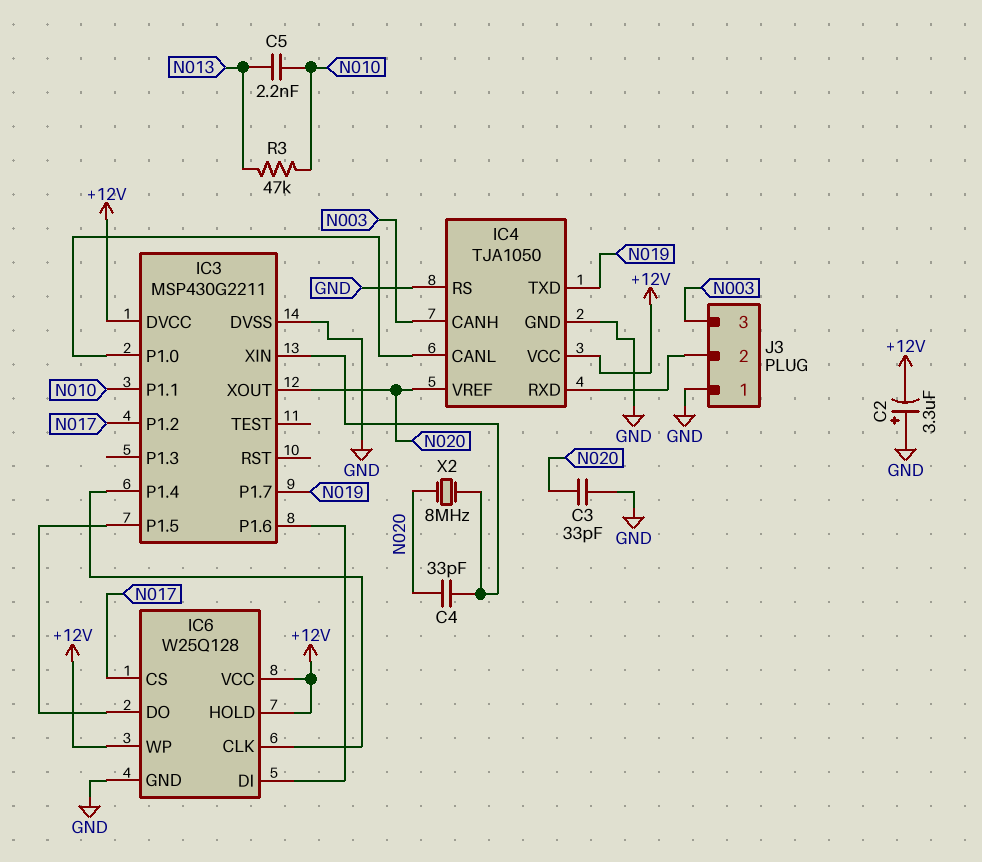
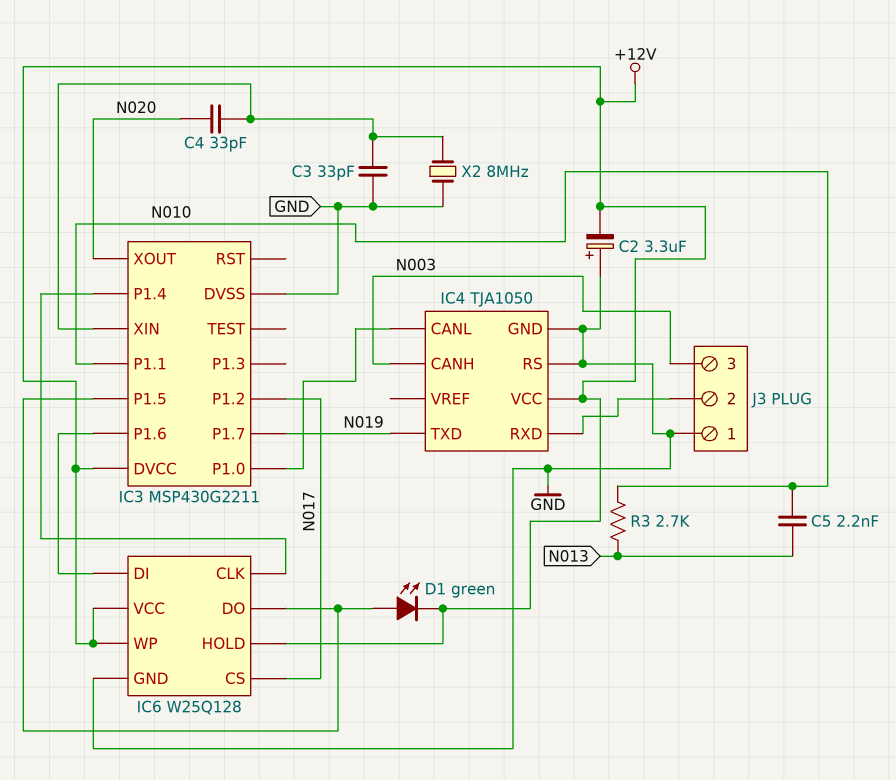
C3: 33pF (GND, N020) -> 33pF (GND, IC3/XIN)
D1: none -> LED green (A IC3/P1.5, K +12V)
IC4 pin VREF: N020 -> none
R3: 47k (N010, N013) -> 2.7k (N010, N013)
X2: 8MHz (IC3/XIN, N020) -> 8MHz (GND, IC3/XIN)

